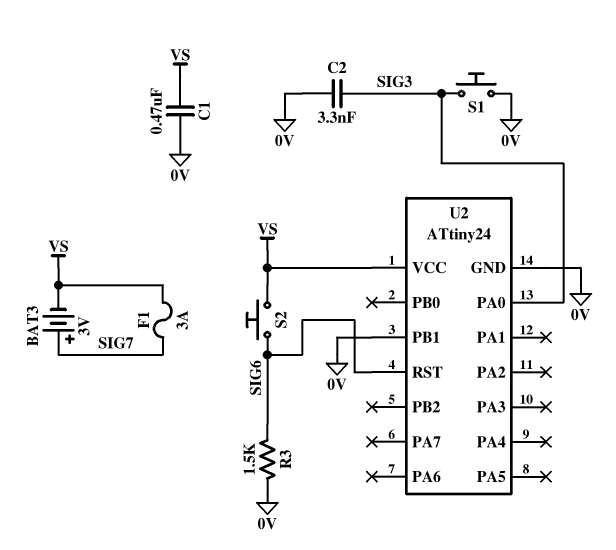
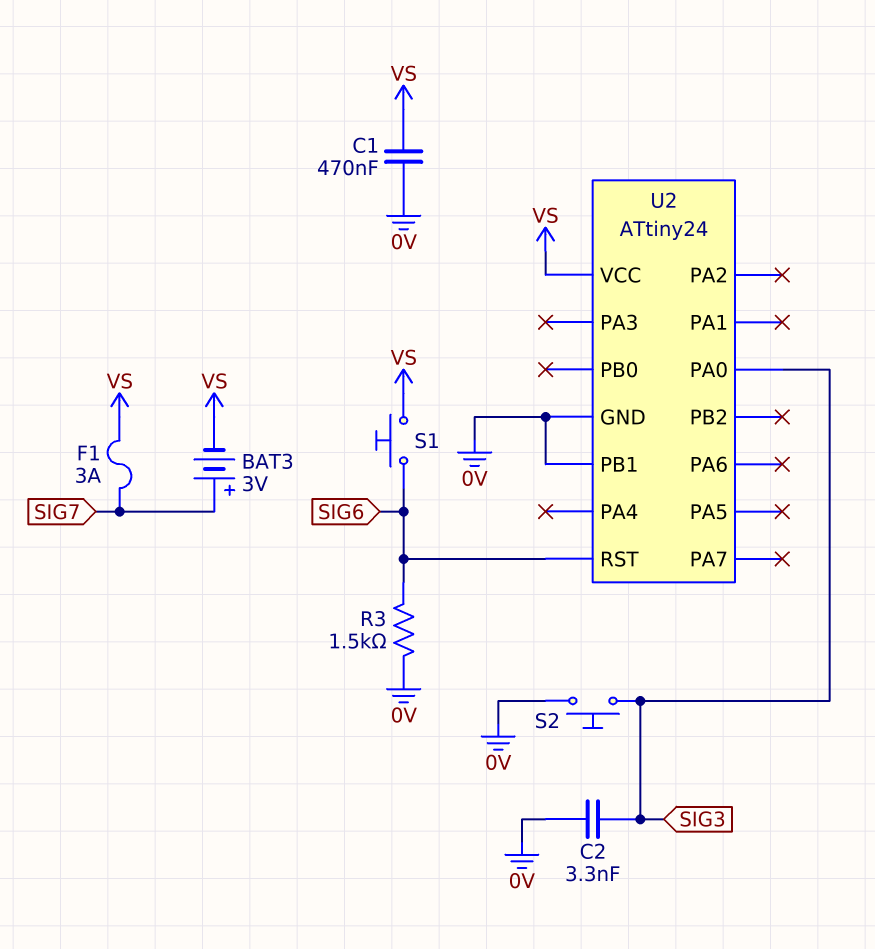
S1: button (0V, SIG3) -> button (SIG6, VS)
S2: button (SIG6, VS) -> button (0V, SIG3)

